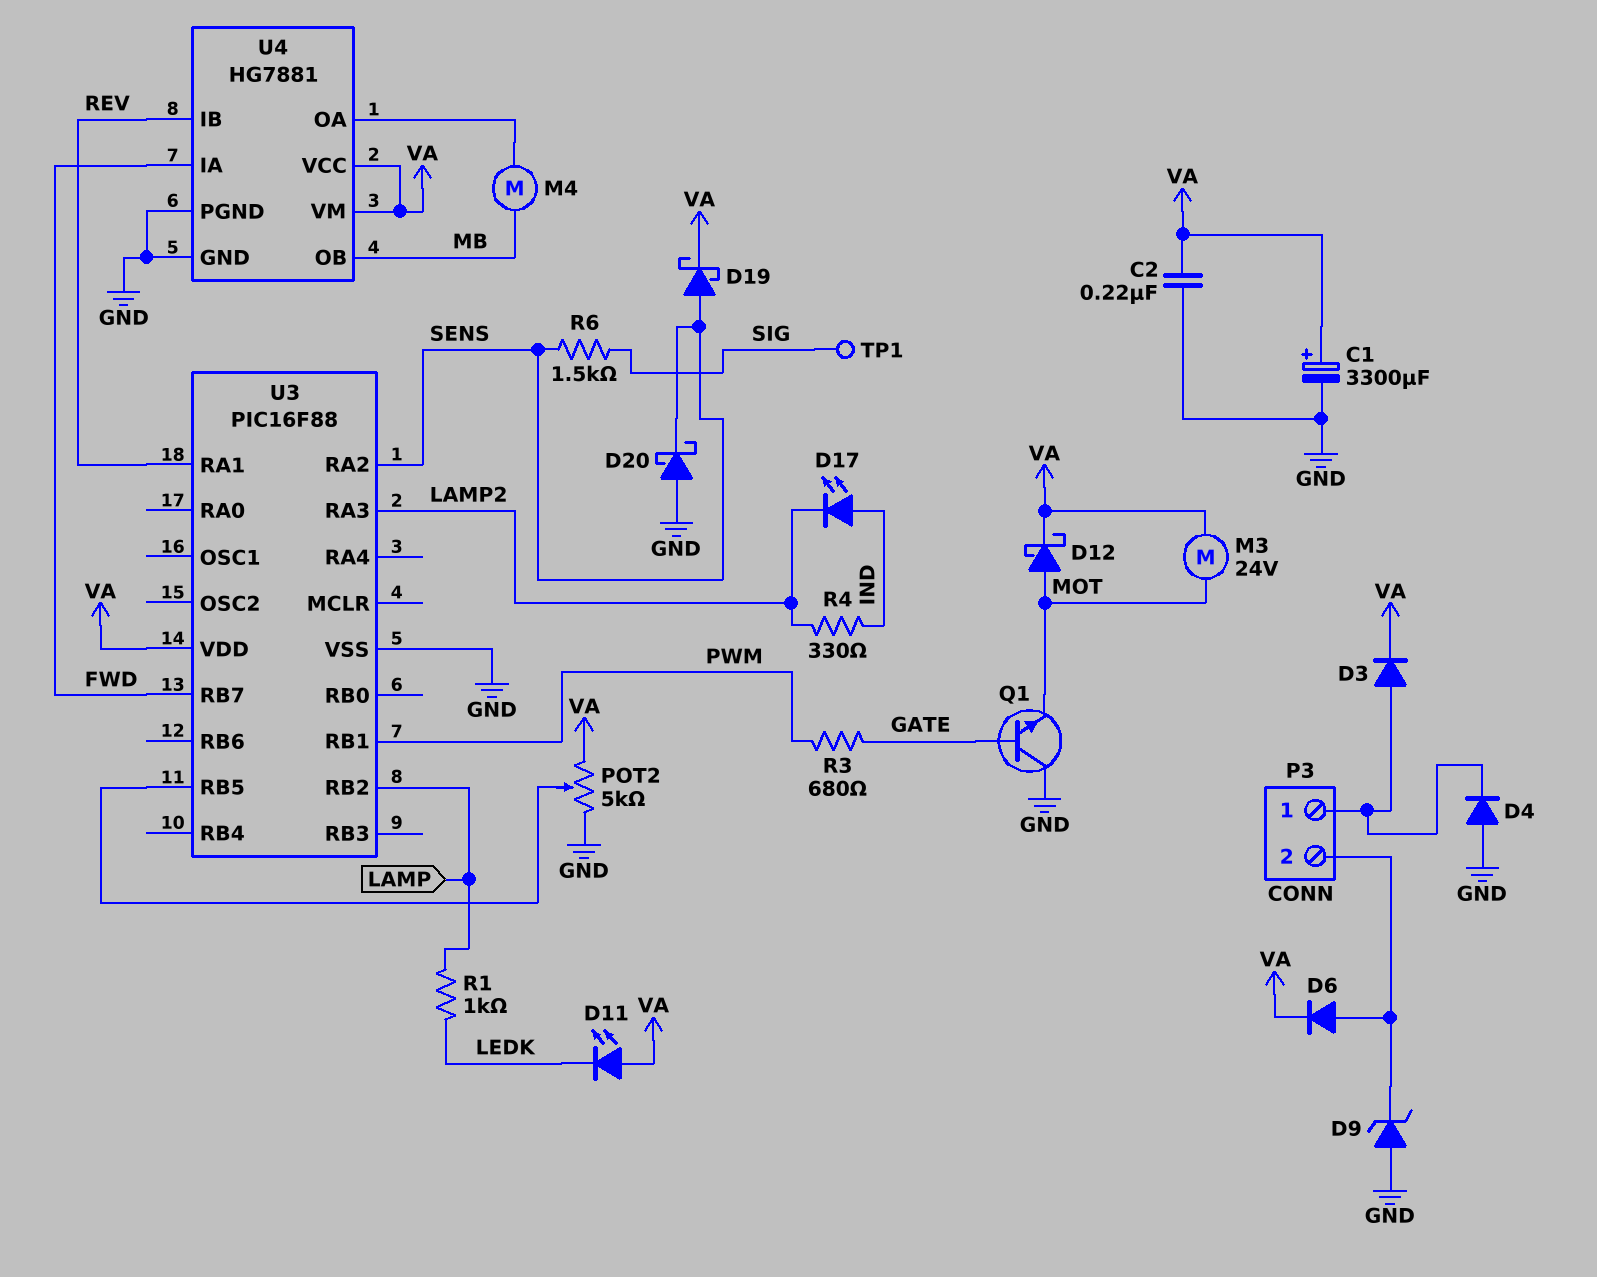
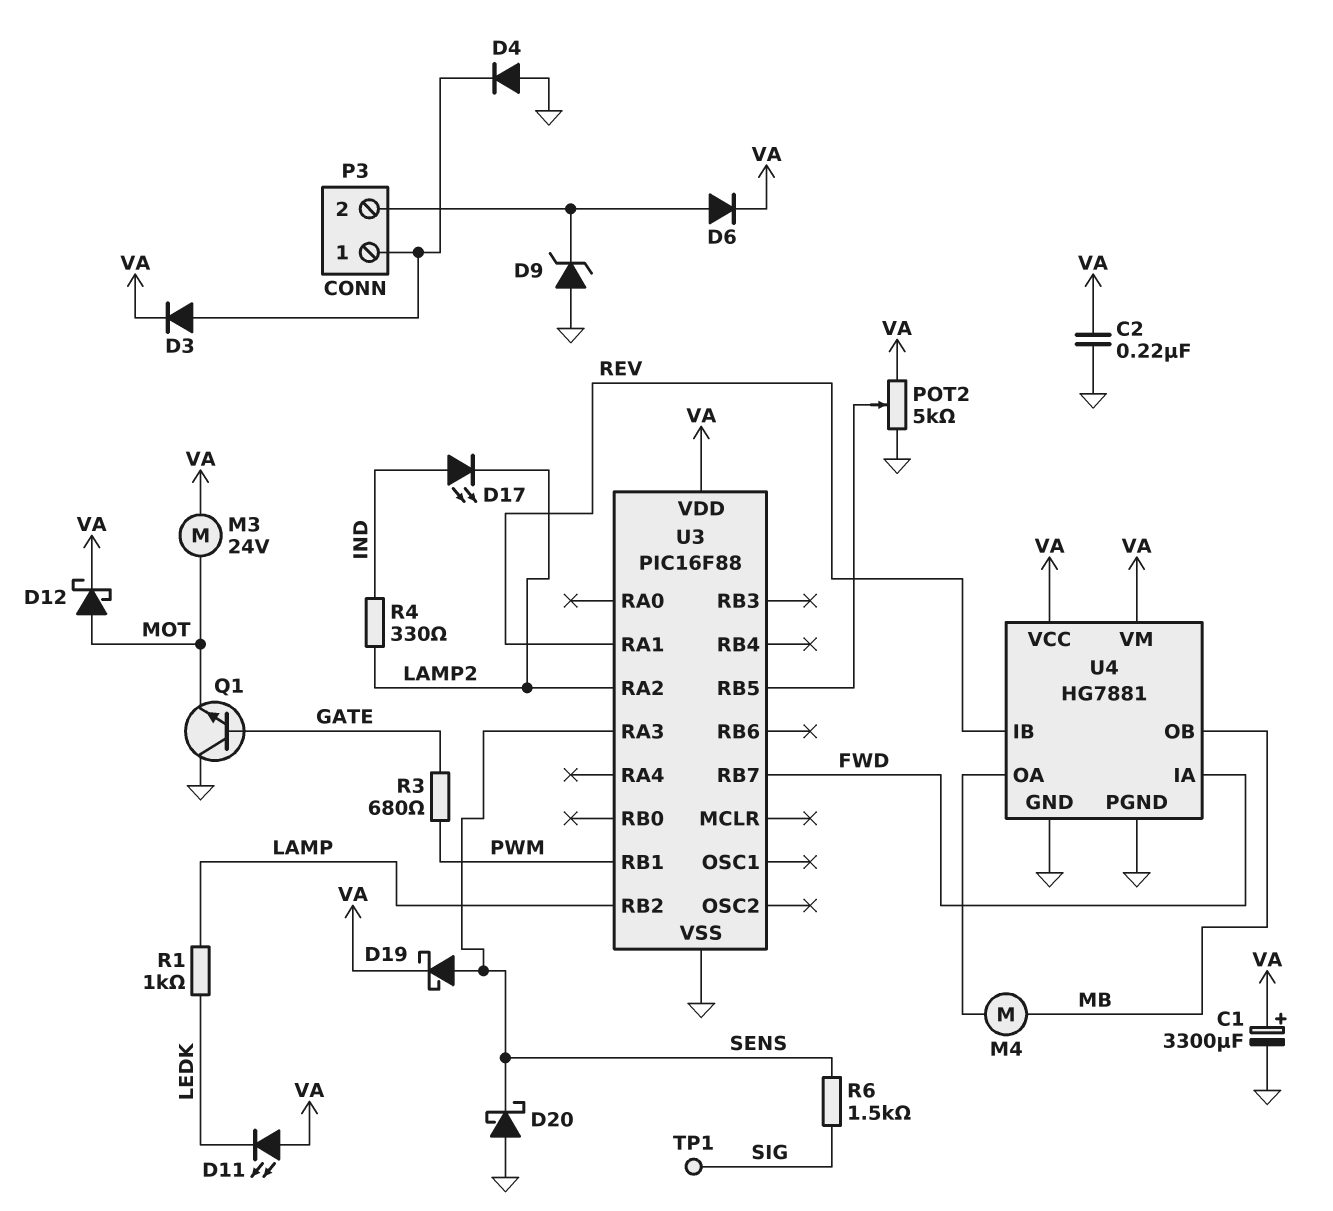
U3 pin RA2: SENS -> LAMP2
U3 pin RA3: LAMP2 -> SENS

